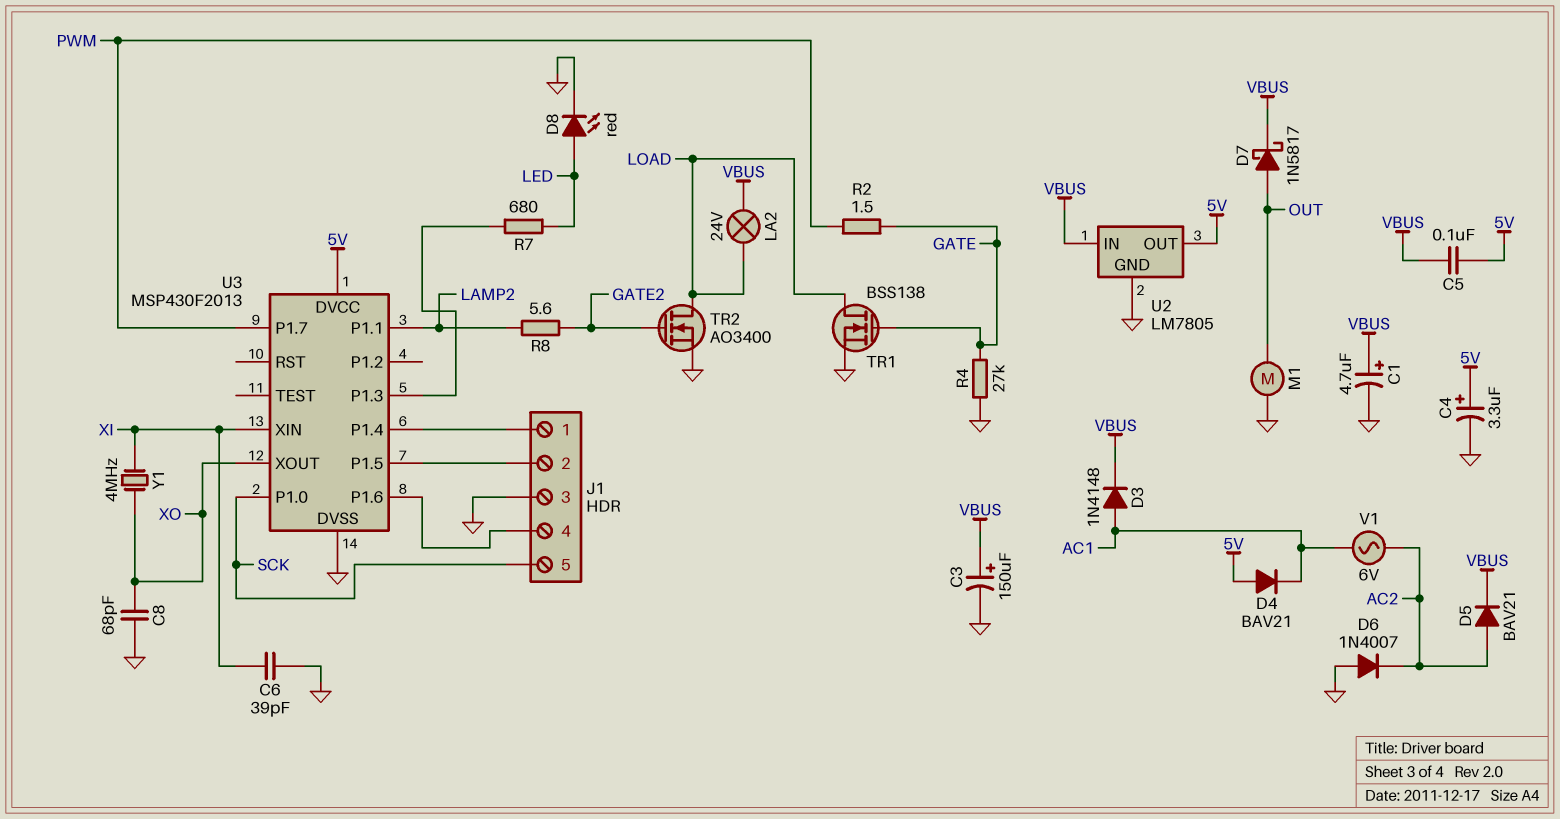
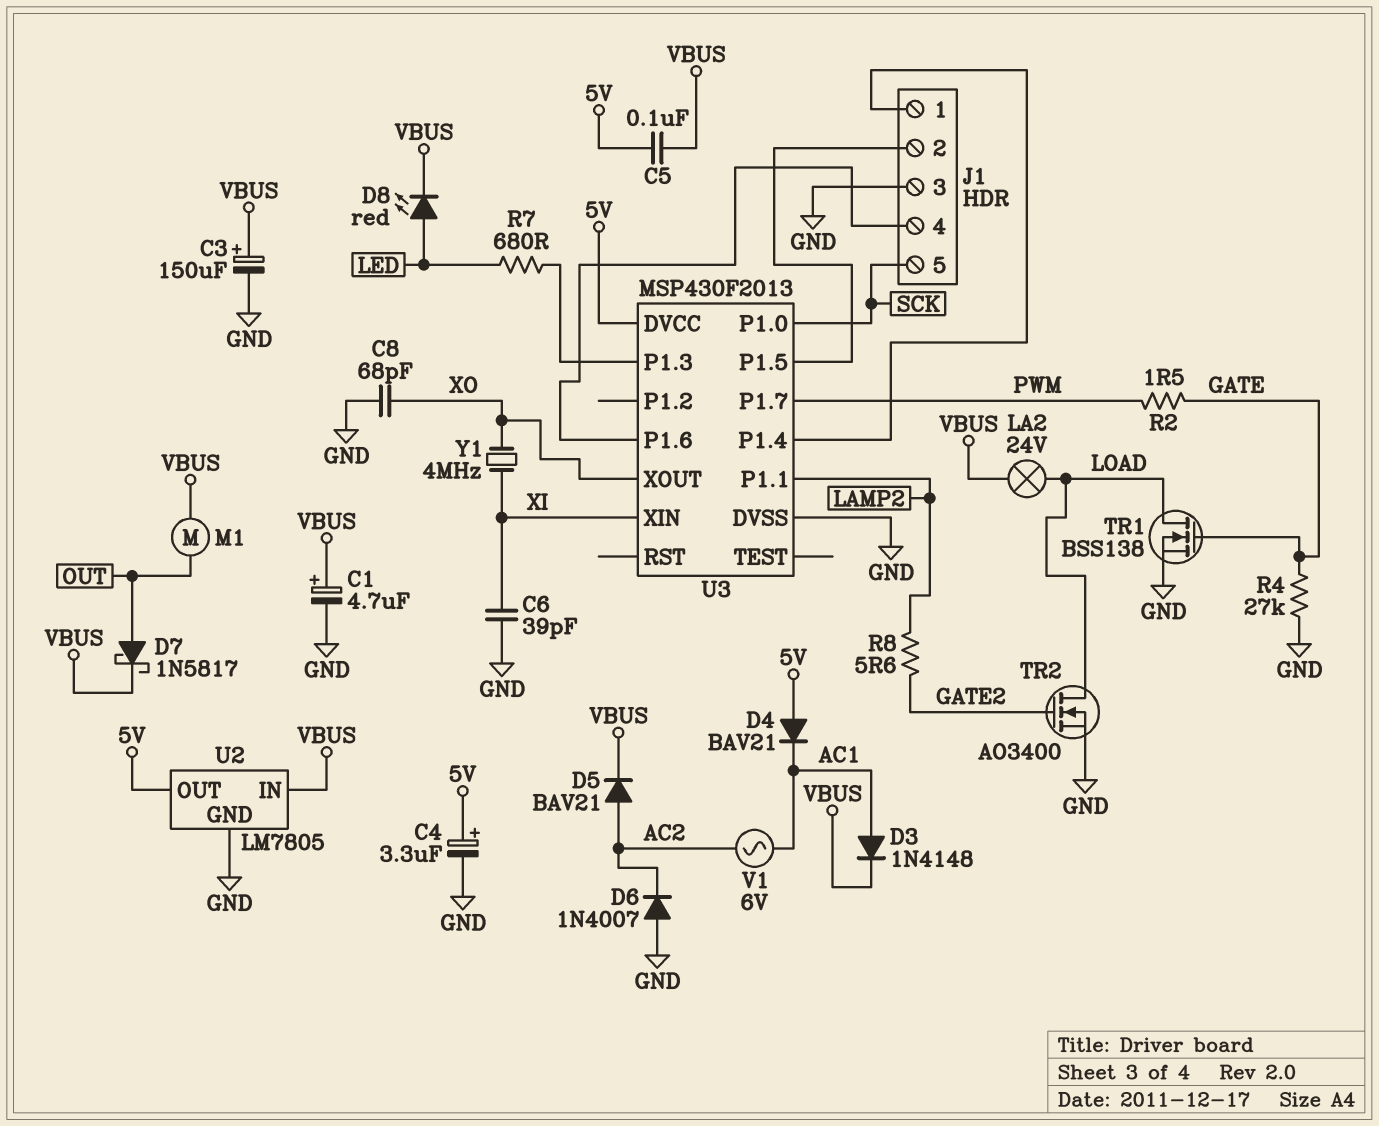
D8: LED red (A LED, K GND) -> LED red (A LED, K VBUS)
M1: motor (GND, OUT) -> motor (OUT, VBUS)

